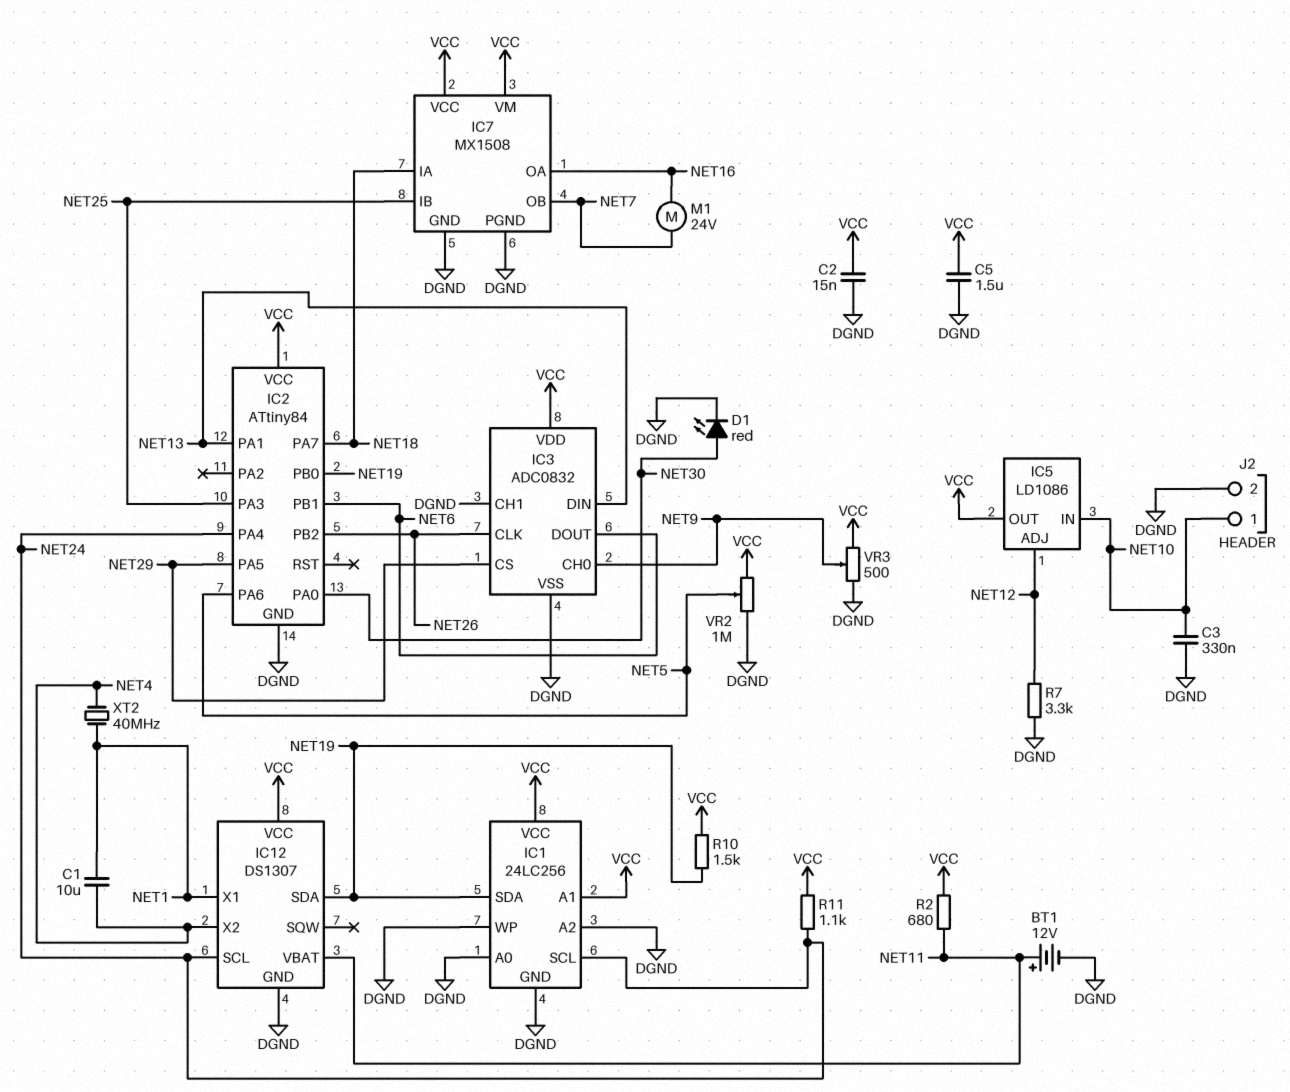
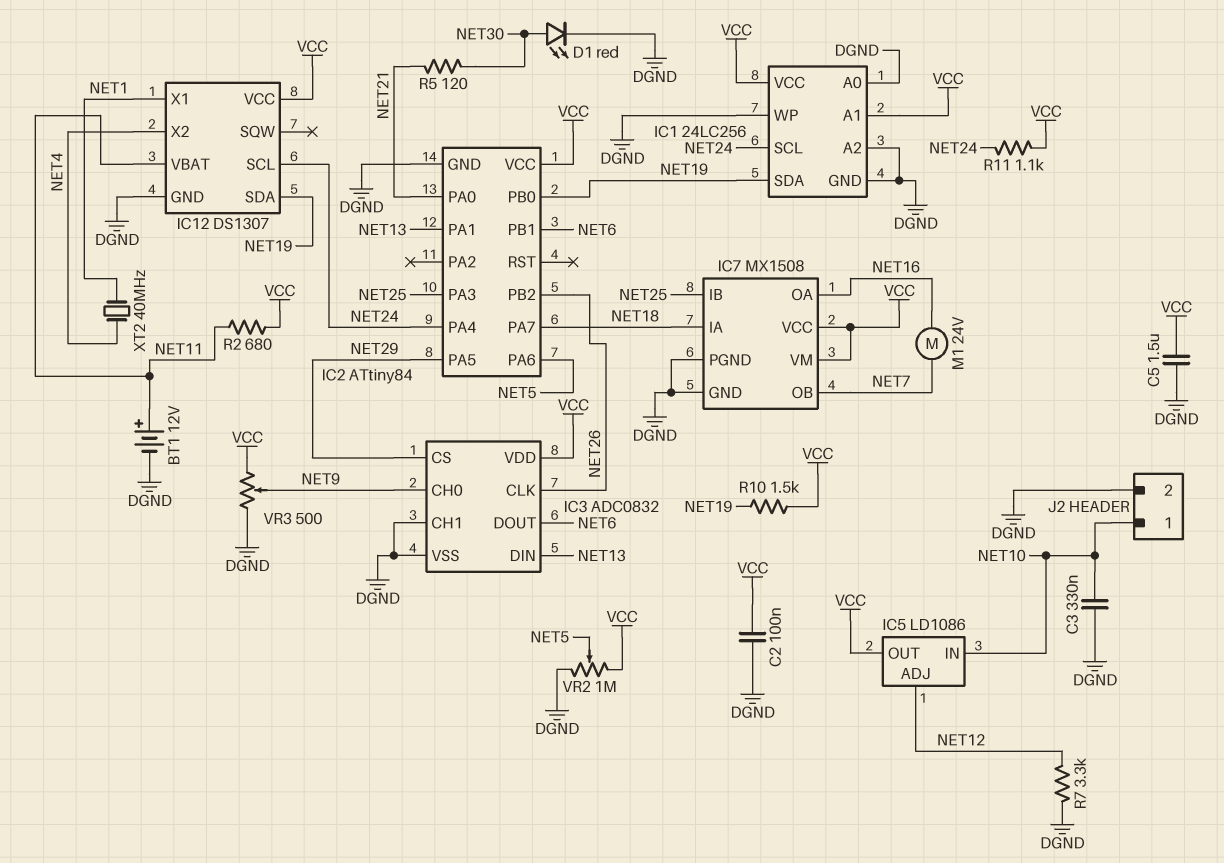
C1: 10uF (NET1, NET4) -> none
C2: 15nF (DGND, VCC) -> 100nF (DGND, VCC)
IC2 pin PA0: NET30 -> NET21
R5: none -> 120 (NET21, NET30)

